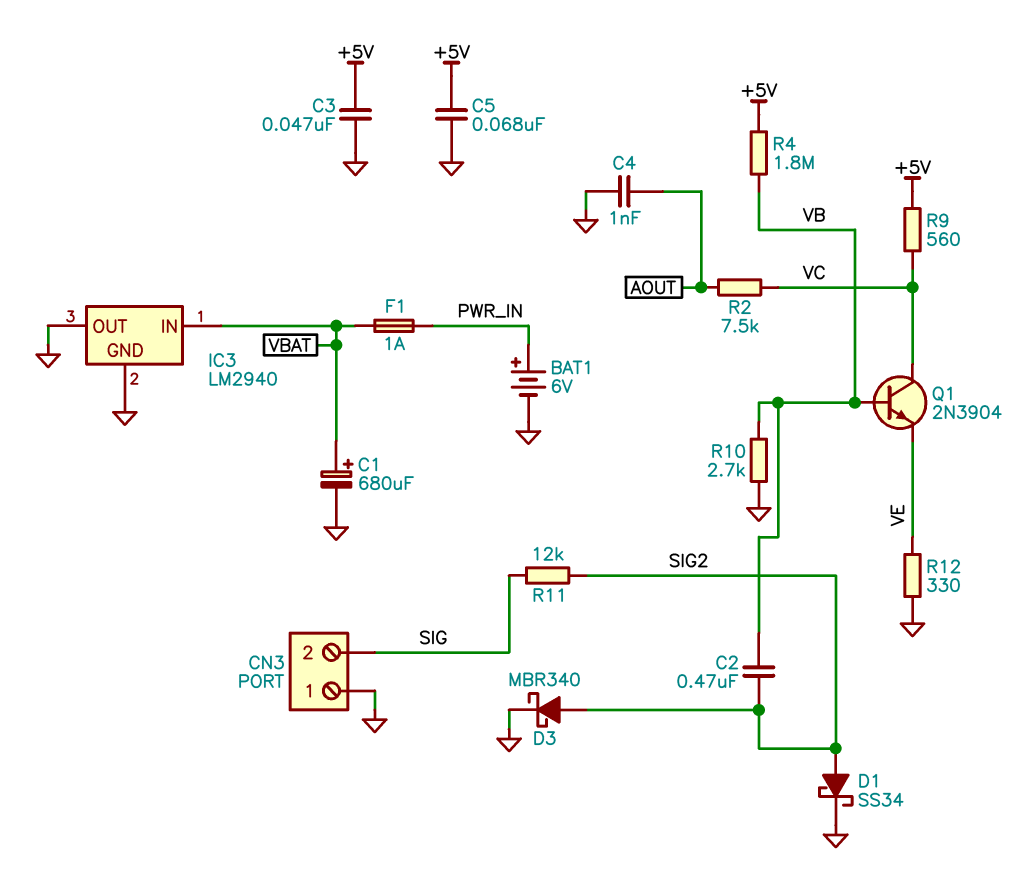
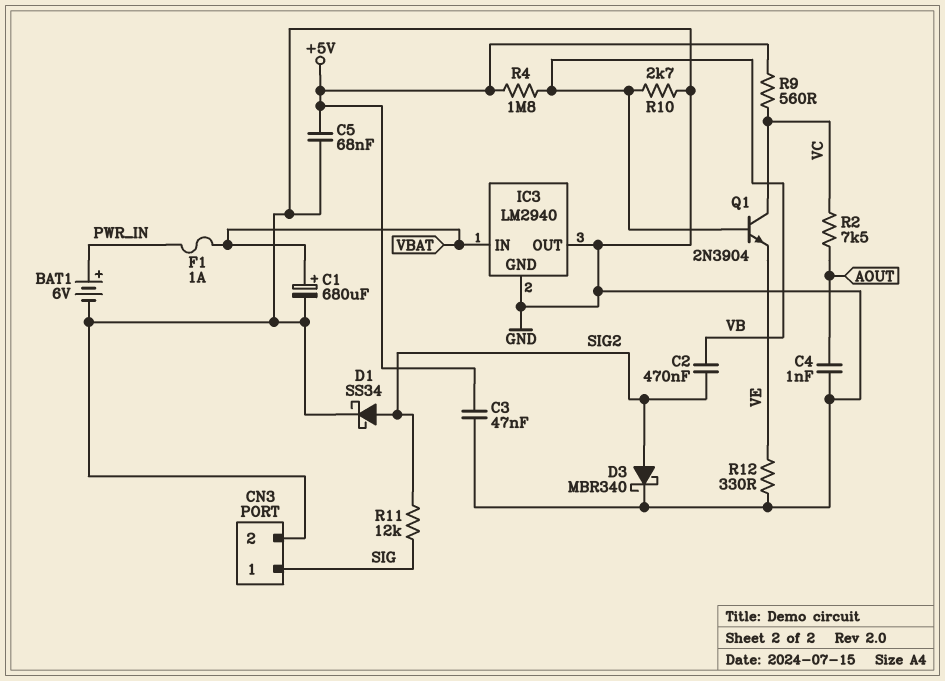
CN3 pin 1: GND -> SIG
CN3 pin 2: SIG -> GND

